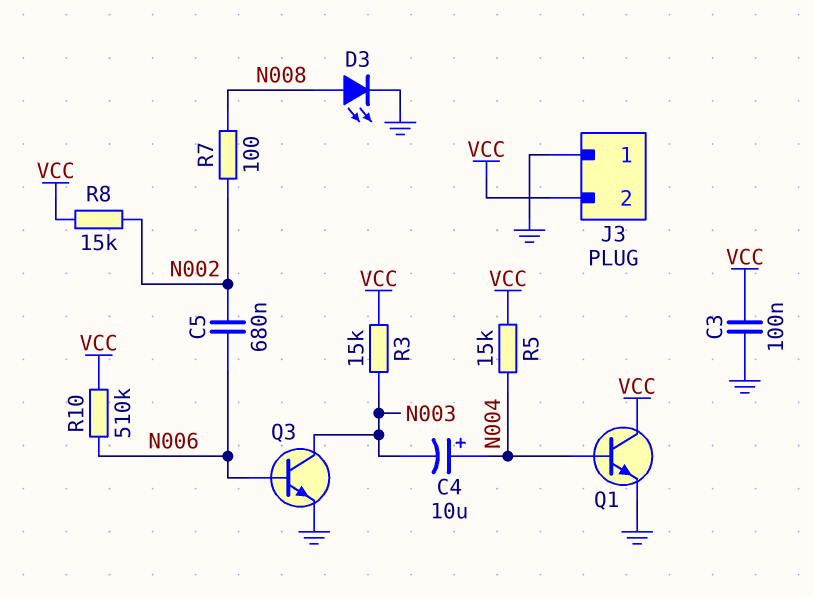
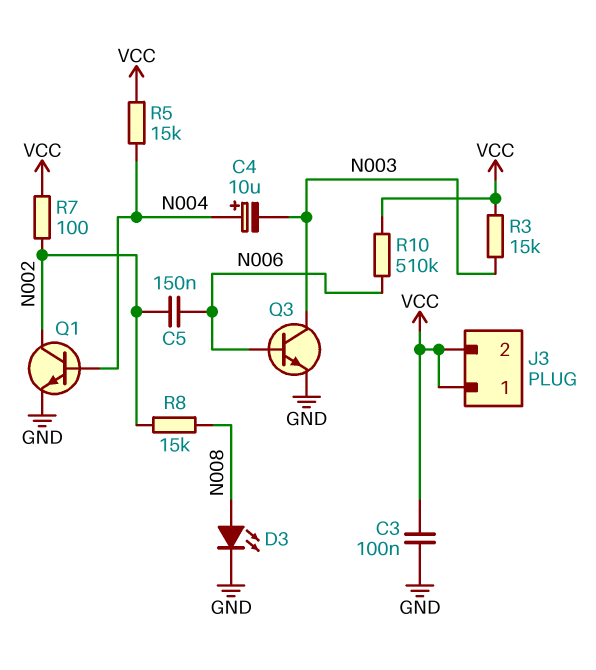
C5: 680nF (N002, N006) -> 150nF (N002, N006)
J3 pin 1: GND -> VCC
Q1: NPN (B N004, C VCC, E GND) -> NPN (B N004, C N002, E GND)
R7: 100 (N002, N008) -> 100 (N002, VCC)
R8: 15k (N002, VCC) -> 15k (N002, N008)

